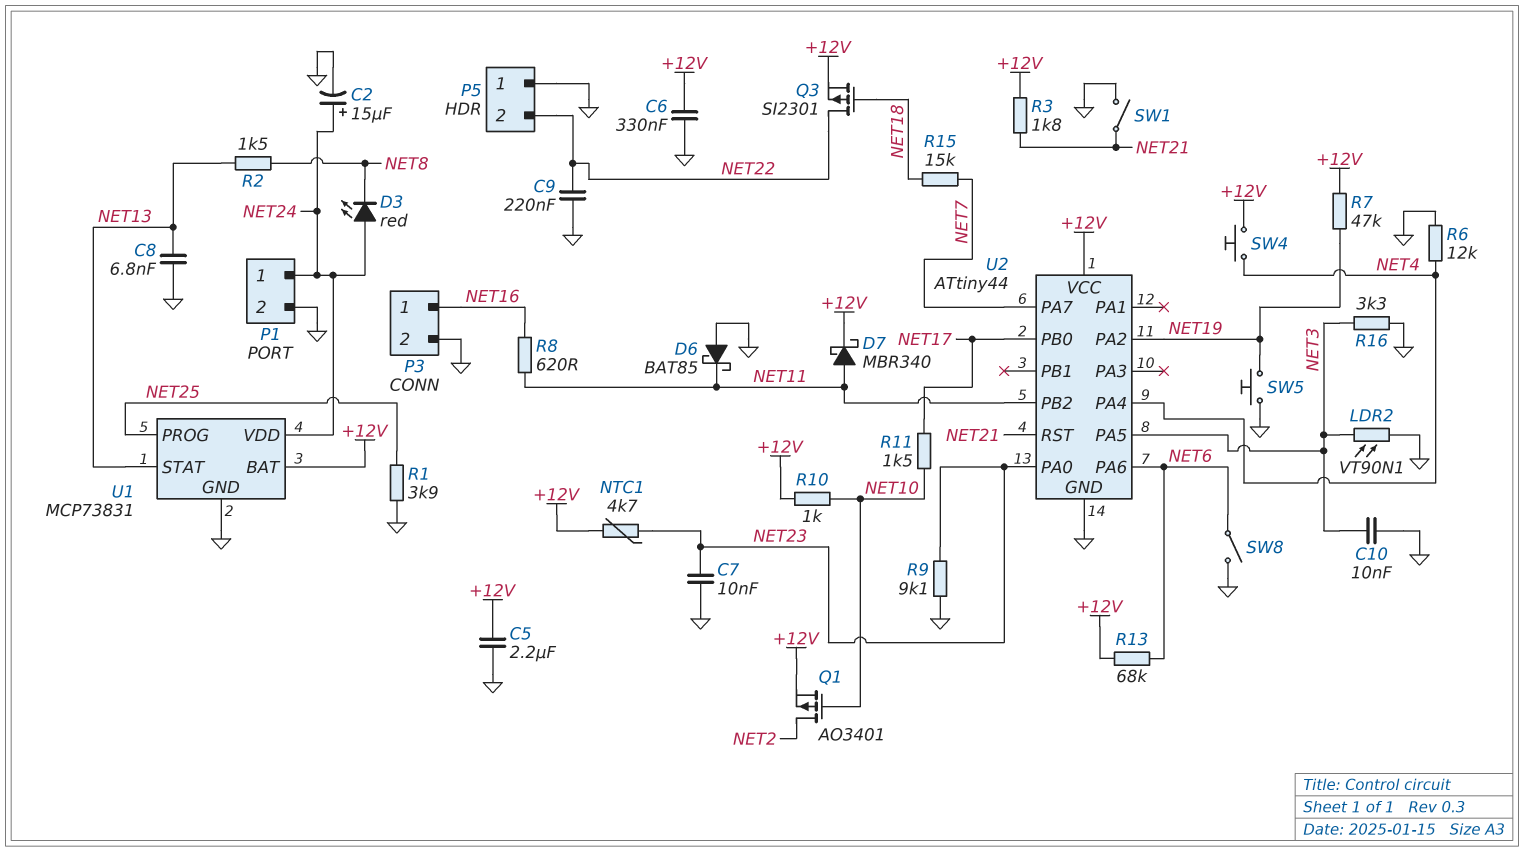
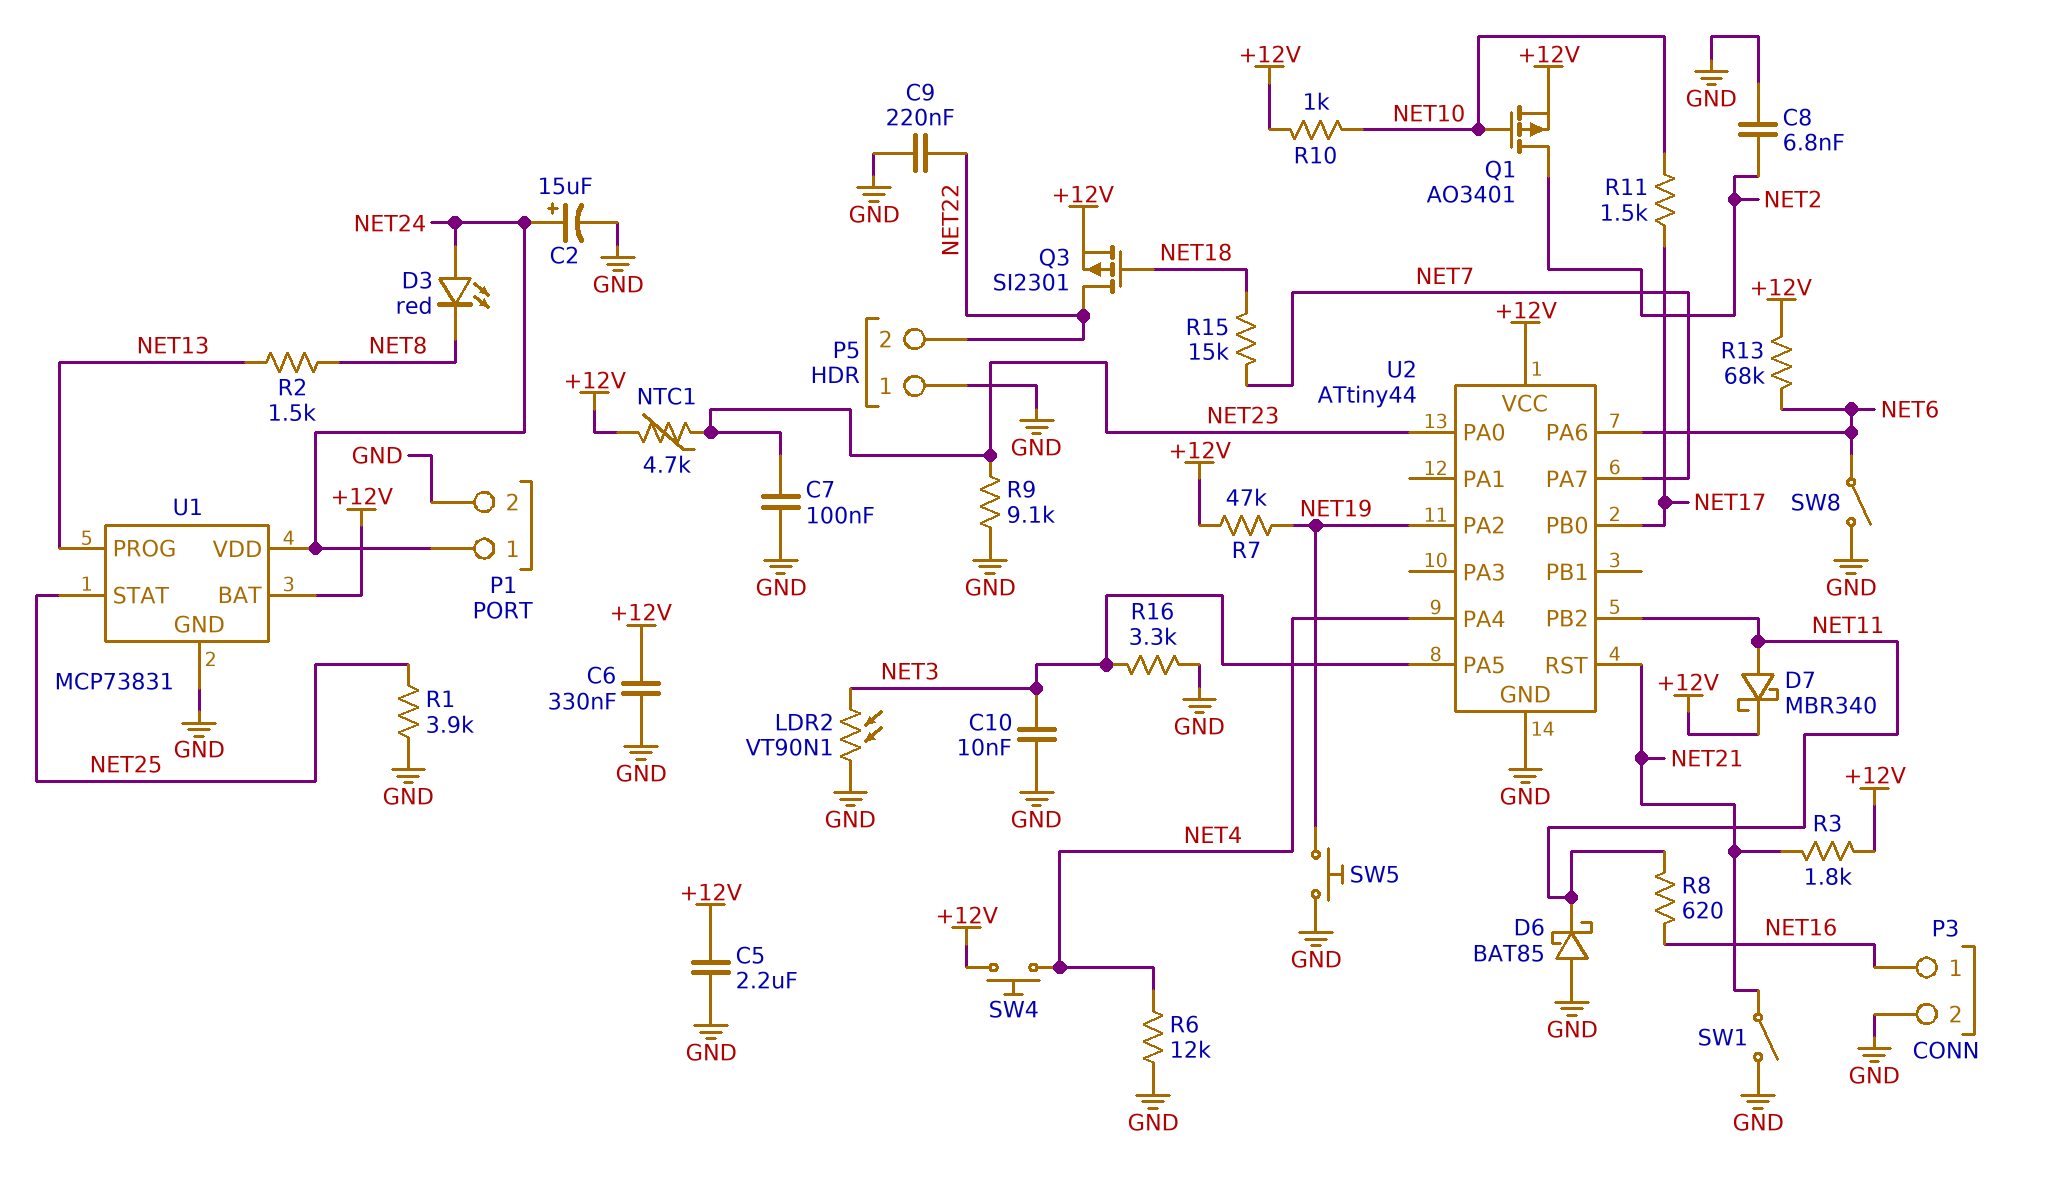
C7: 10nF (GND, NET23) -> 100nF (GND, NET23)
C8: 6.8nF (GND, NET13) -> 6.8nF (GND, NET2)
U1 pin PROG: NET25 -> NET13
U1 pin STAT: NET13 -> NET25

